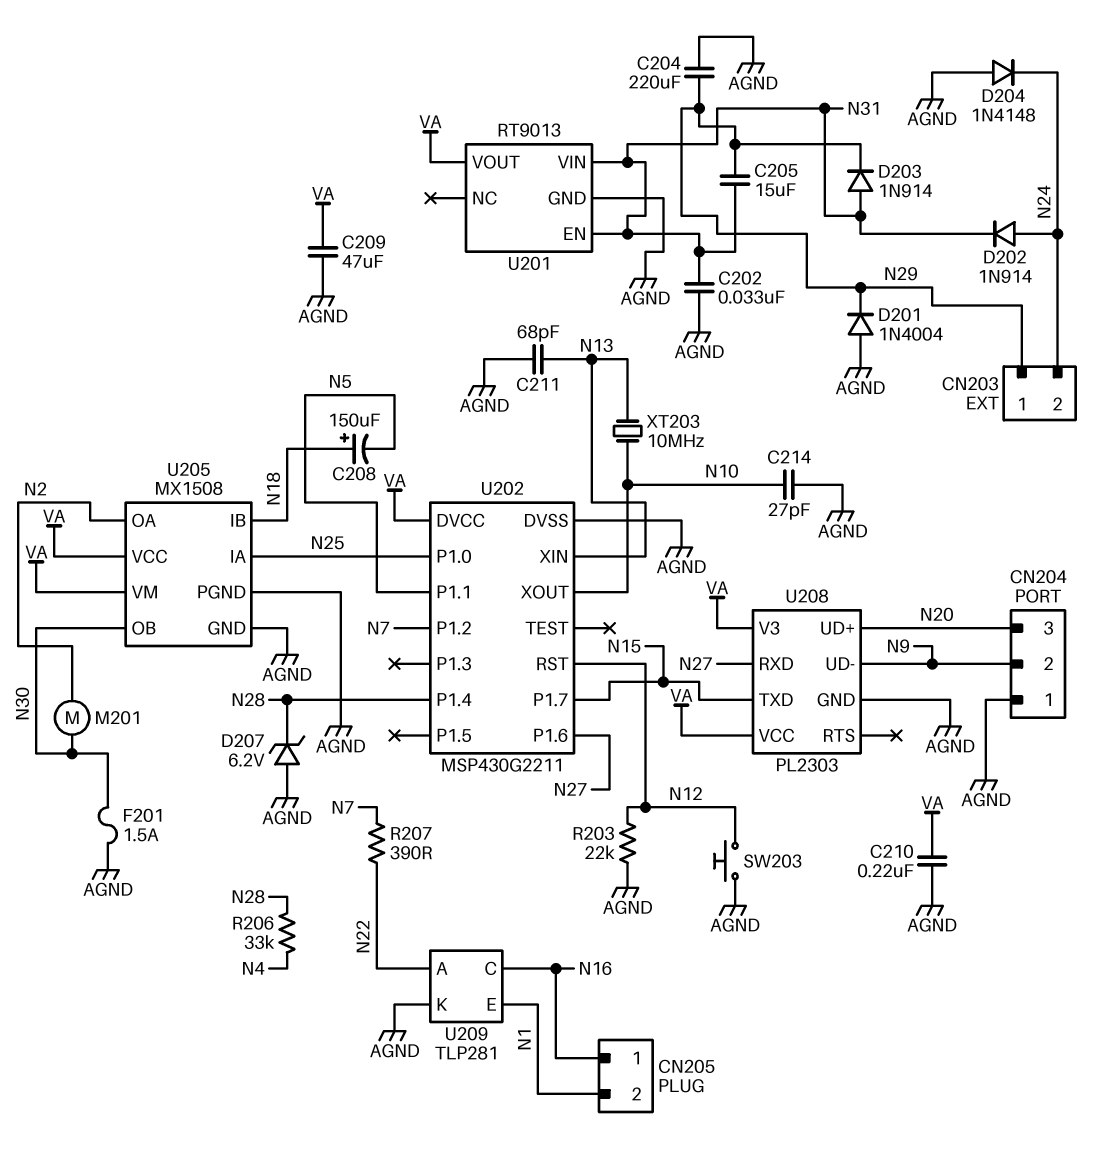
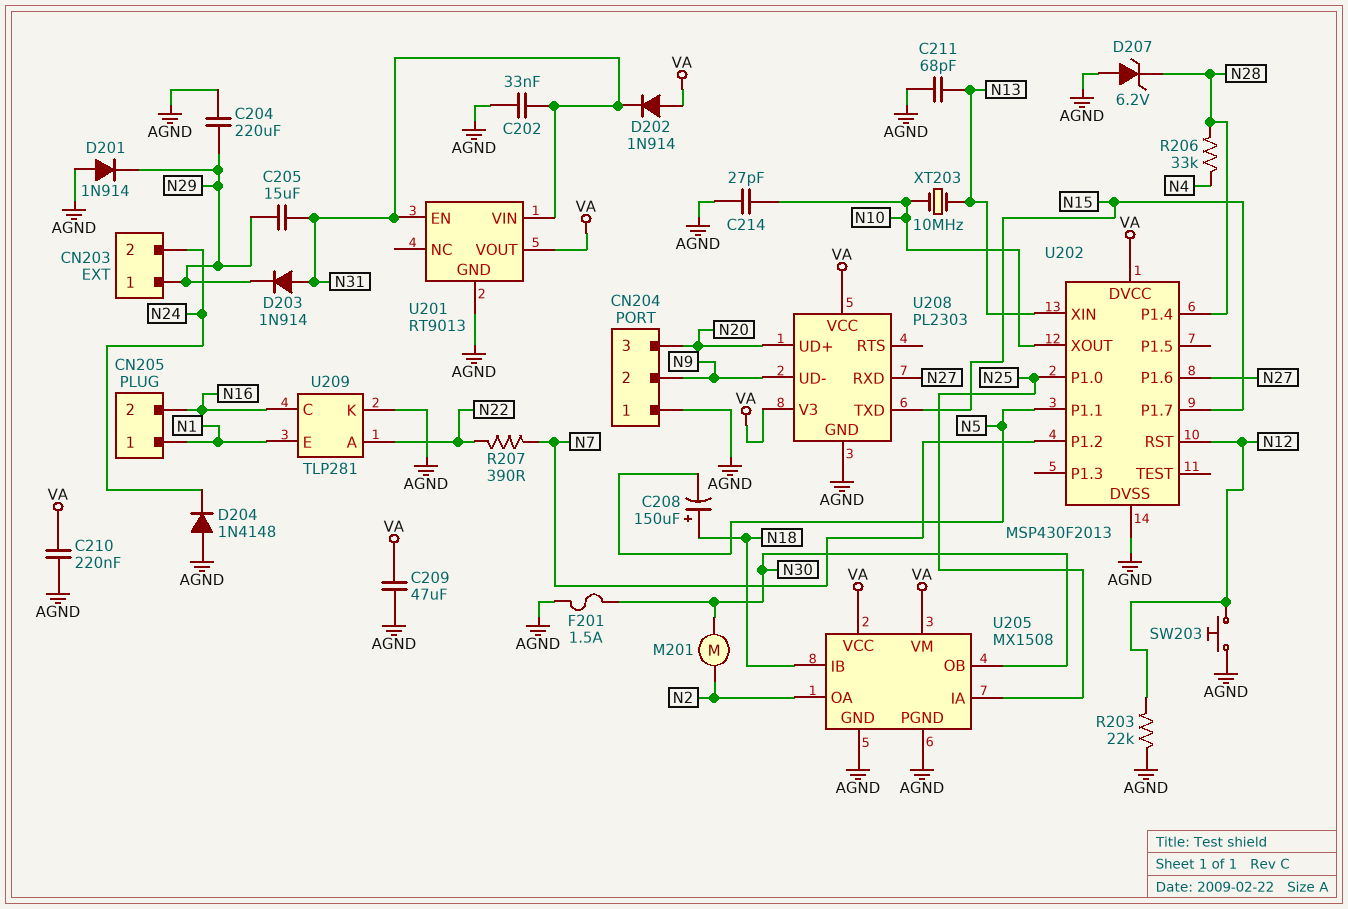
CN205 pin 1: N16 -> N1
CN205 pin 2: N1 -> N16
D201: diode 1N4004 (A AGND, K N29) -> diode 1N914 (A AGND, K N29)
D202: diode 1N914 (A N24, K N31) -> diode 1N914 (A VA, K N31)
U202: MSP430G2211 -> MSP430F2013

